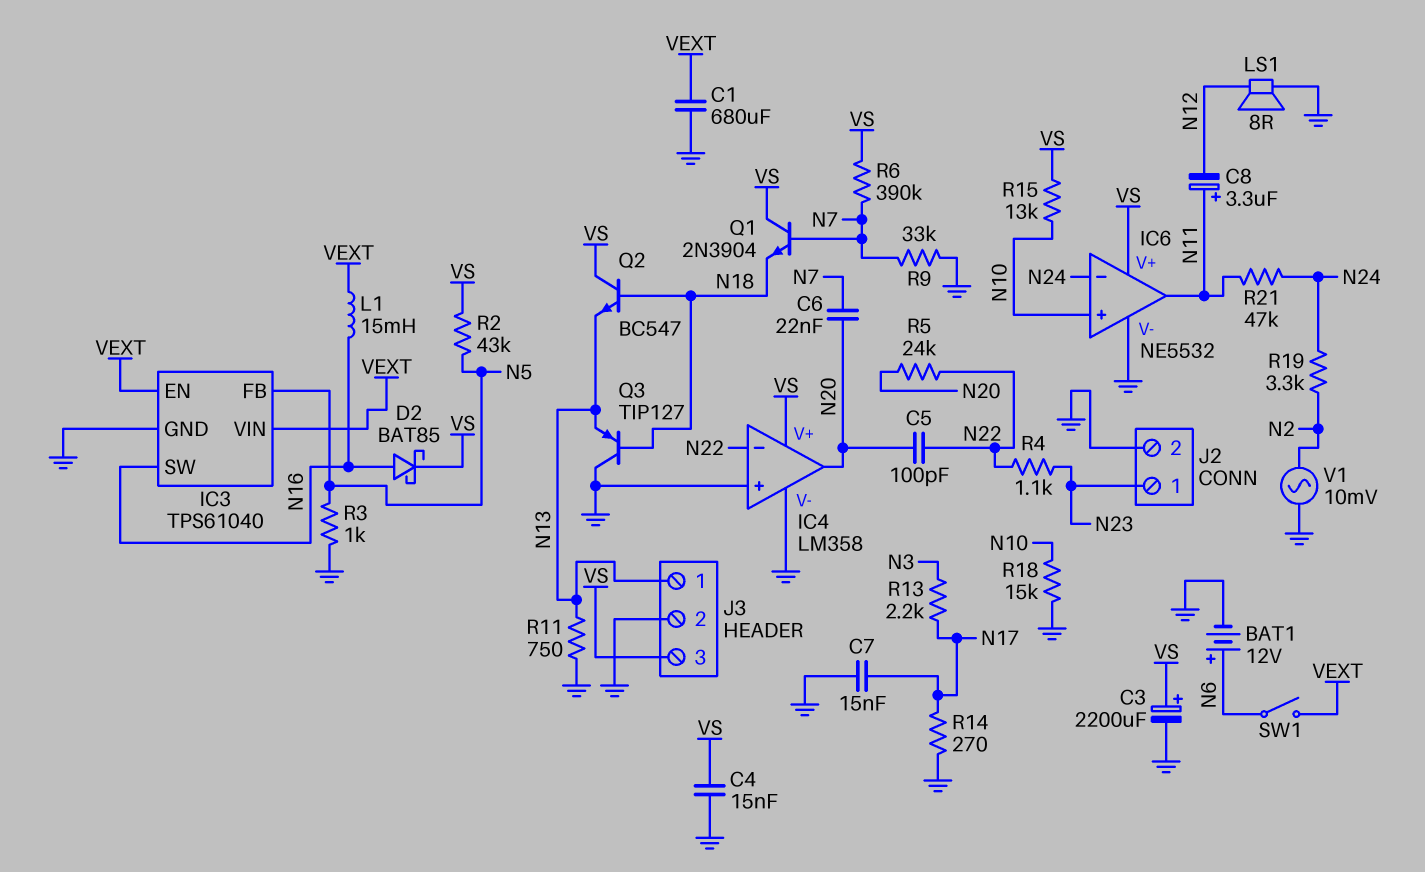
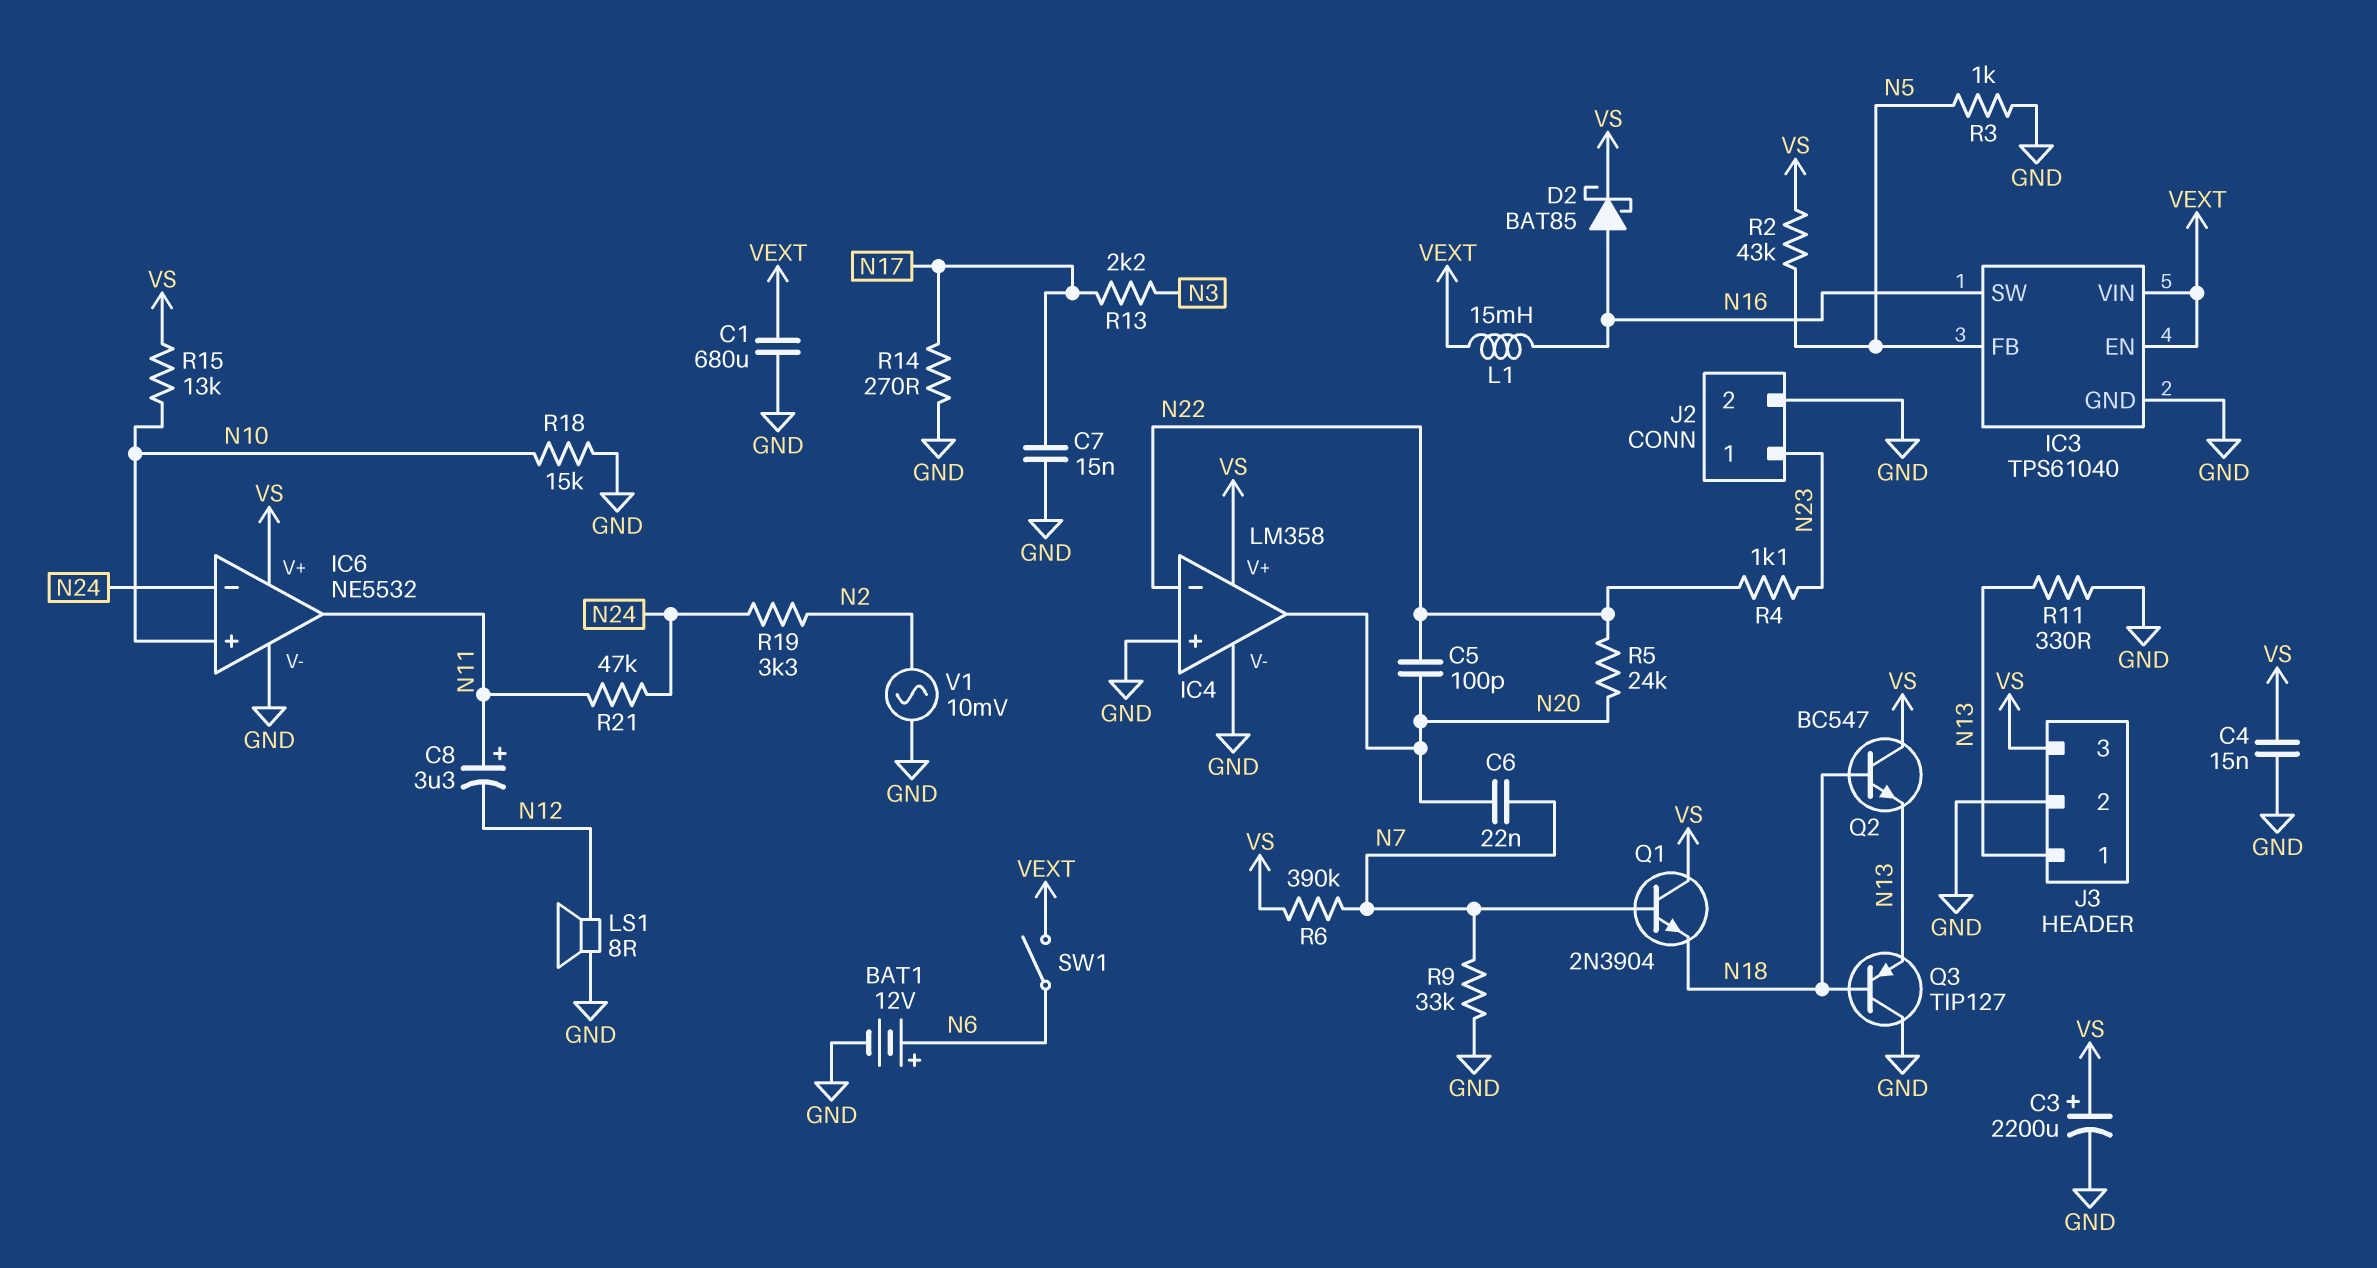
R11: 750 (GND, N13) -> 330 (GND, N13)

